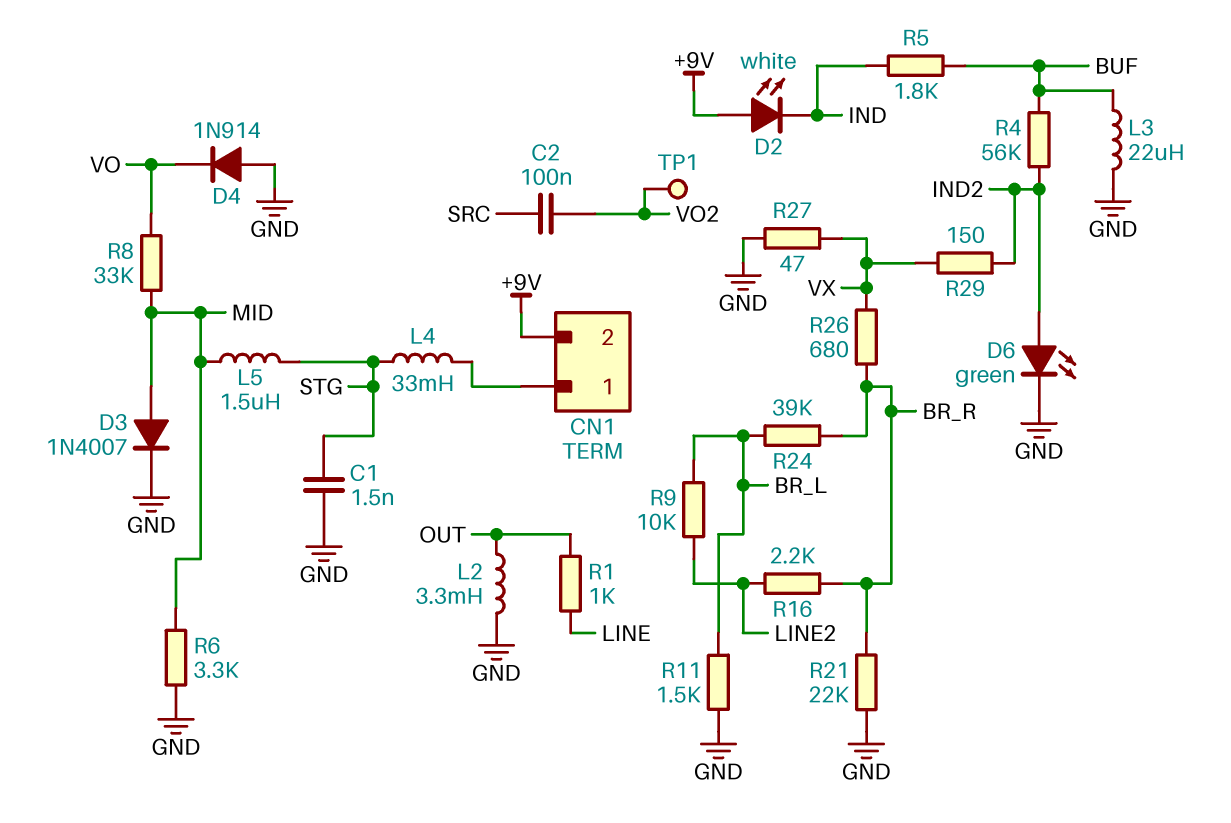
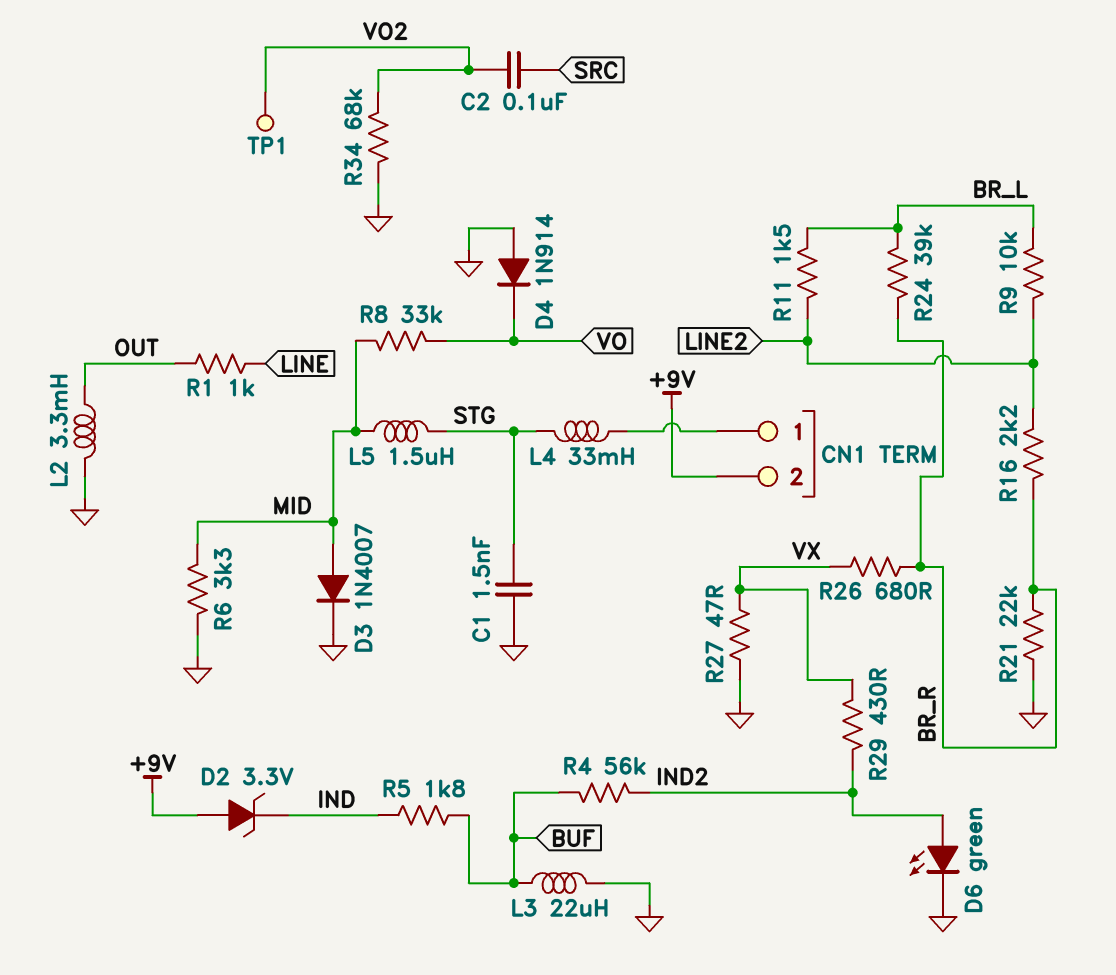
D2: LED white (A +9V, K IND) -> zener 3.3V (A +9V, K IND)
R11: 1.5k (BR_L, GND) -> 1.5k (BR_L, LINE2)
R29: 150 (IND2, VX) -> 430 (IND2, VX)
R34: none -> 68k (GND, VO2)

